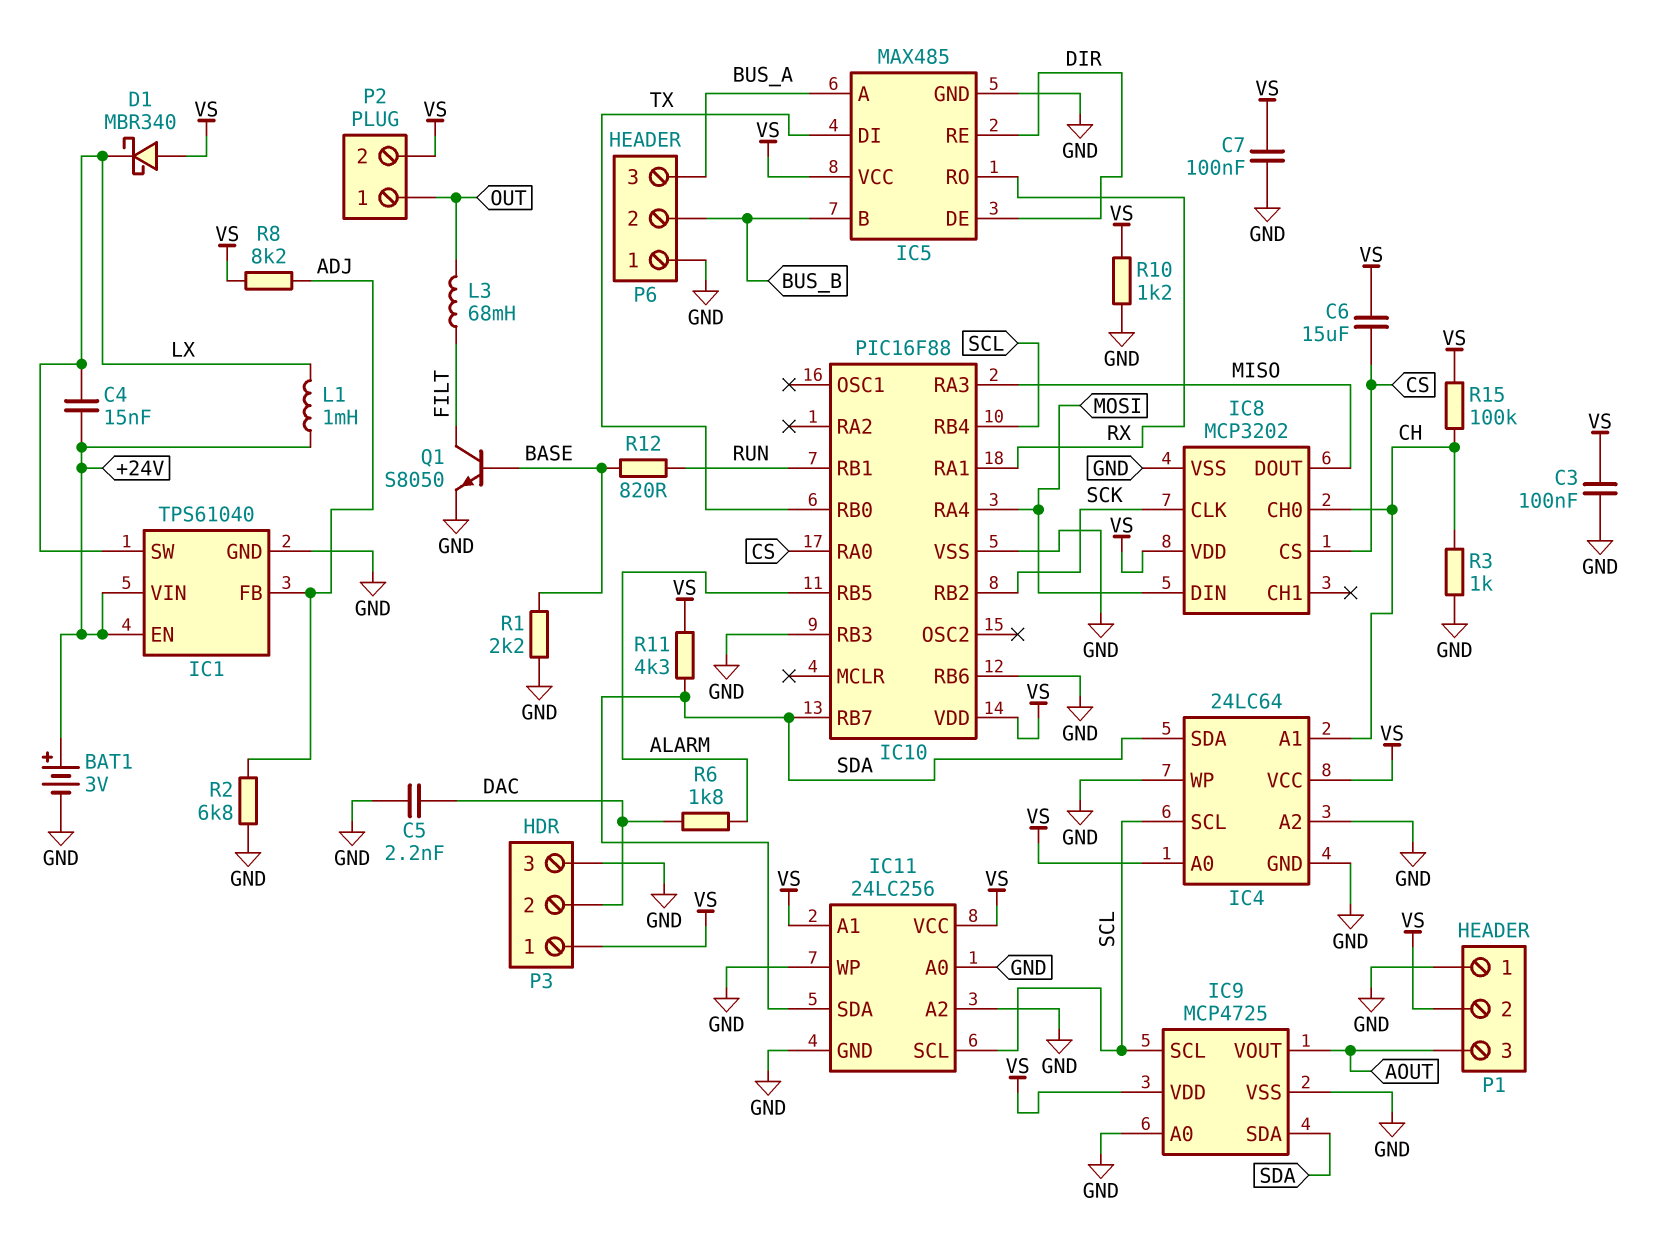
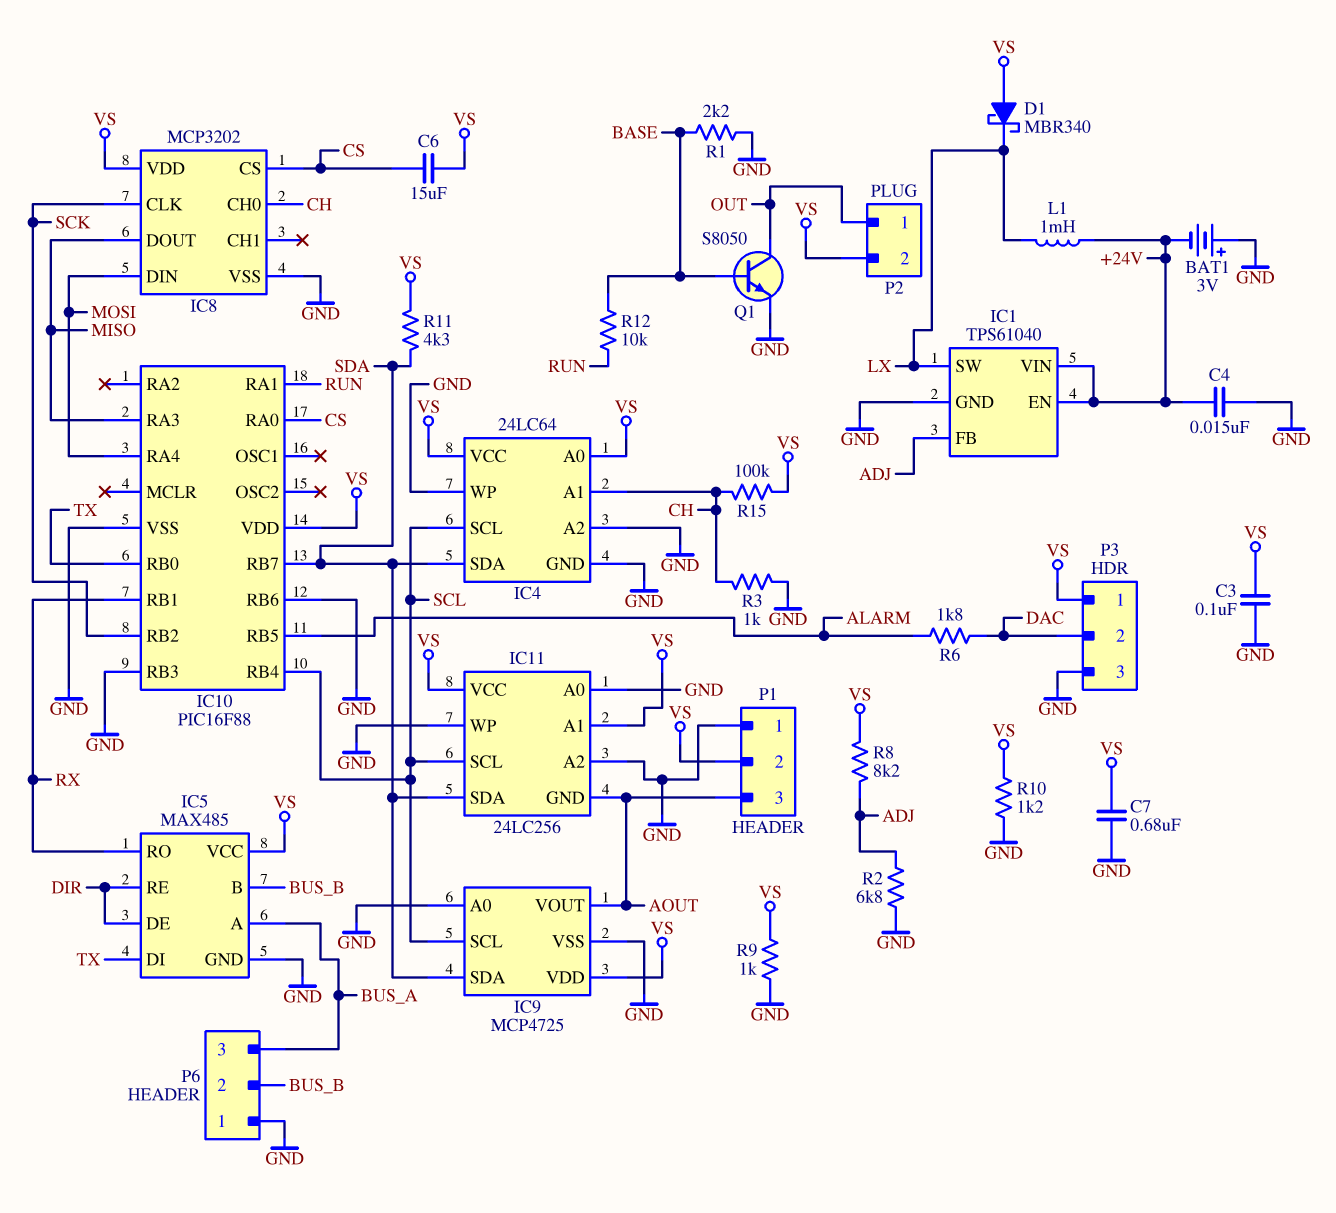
BAT1: 3V (plus +24V, minus GND) -> 3V (plus GND, minus +24V)
C4: 15nF (+24V, LX) -> 15nF (+24V, GND)
C5: 2.2nF (DAC, GND) -> none
C7: 100nF (GND, VS) -> 680nF (GND, VS)
IC10 pin RA1: RX -> RUN
IC10 pin RB1: RUN -> RX
IC11 pin GND: GND -> AOUT
L3: 68mH (FILT, OUT) -> none
Q1: NPN S8050 (B BASE, C FILT, E GND) -> NPN S8050 (B BASE, C OUT, E GND)
R9: none -> 1k (GND, VS)
R12: 820 (BASE, RUN) -> 10k (BASE, RUN)

